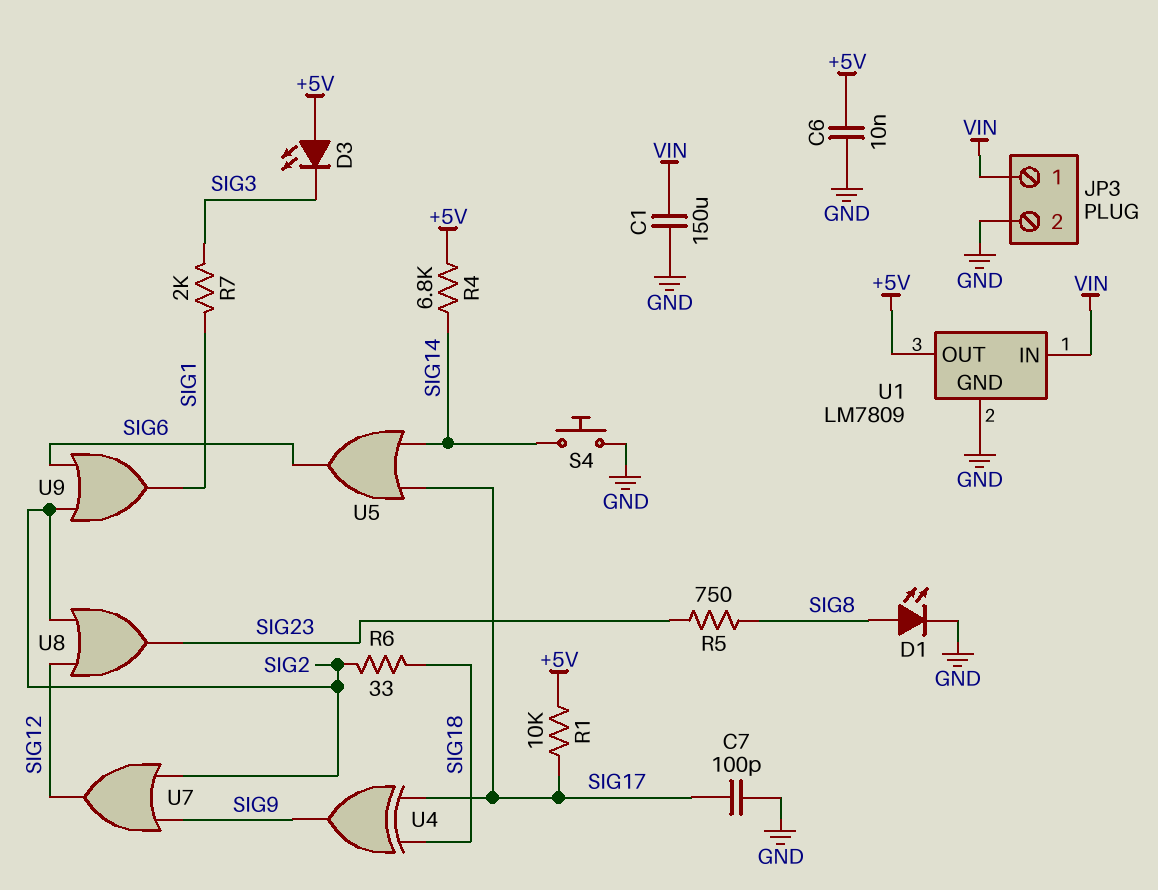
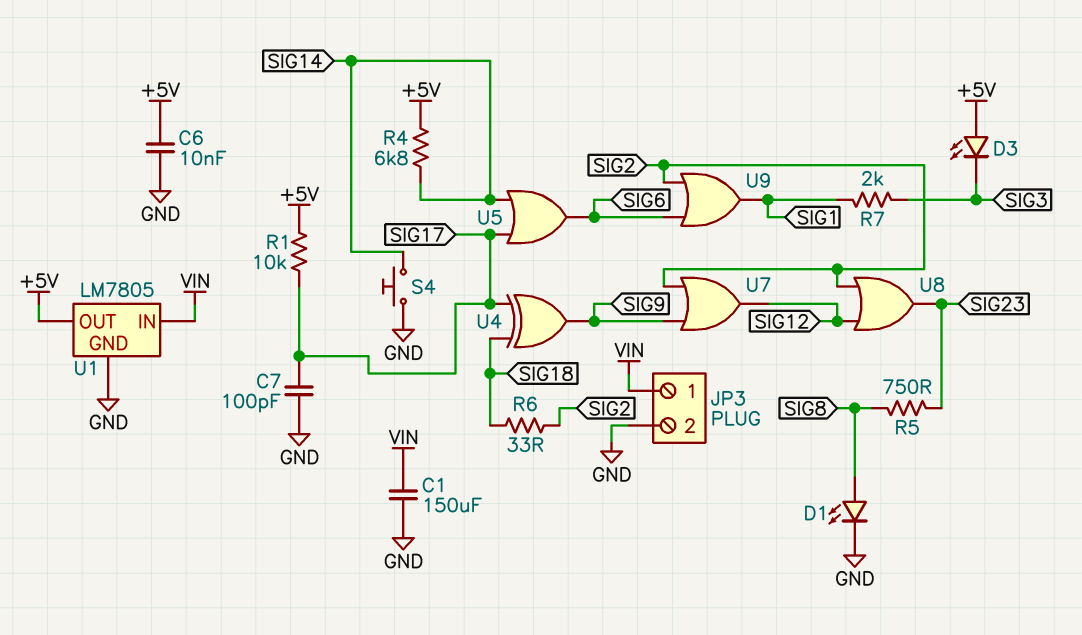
U1: LM7809 -> LM7805

